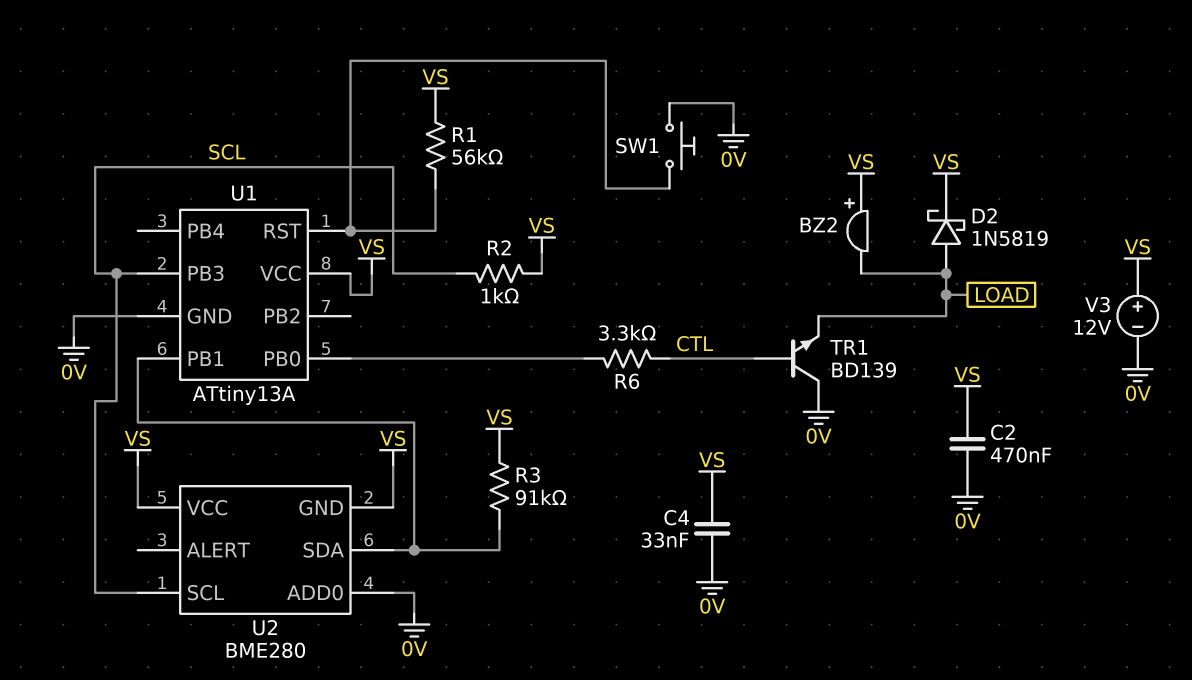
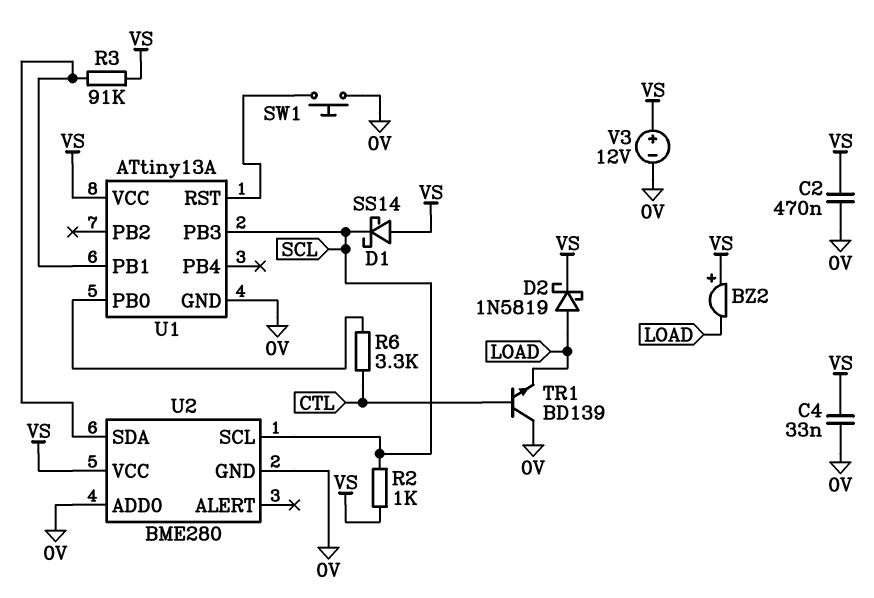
D1: none -> schottky SS14 (A VS, K SCL)
R1: 56k (U1/RST, VS) -> none
U2 pin GND: VS -> 0V

